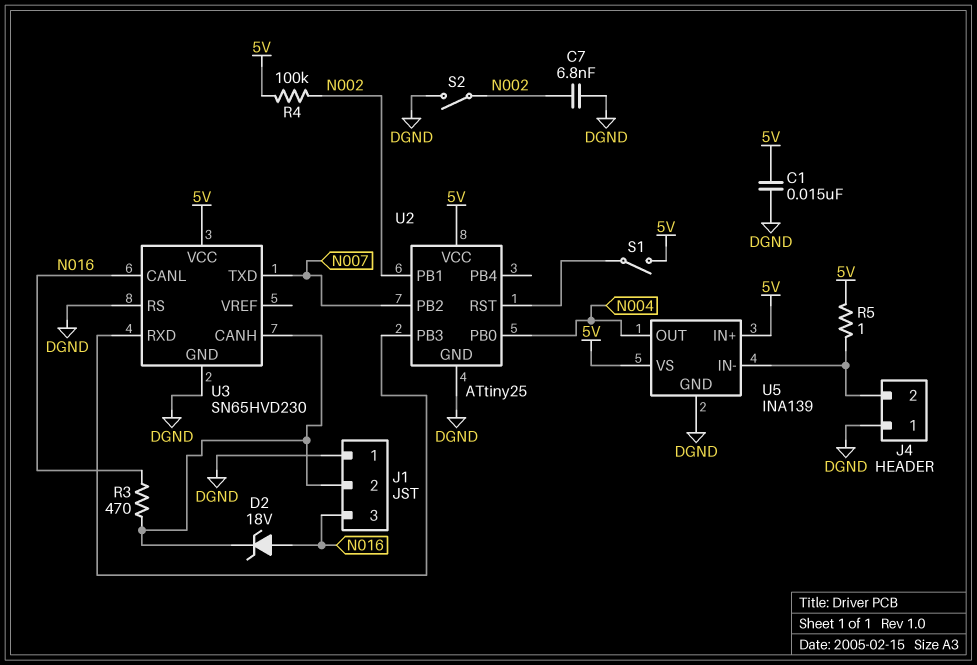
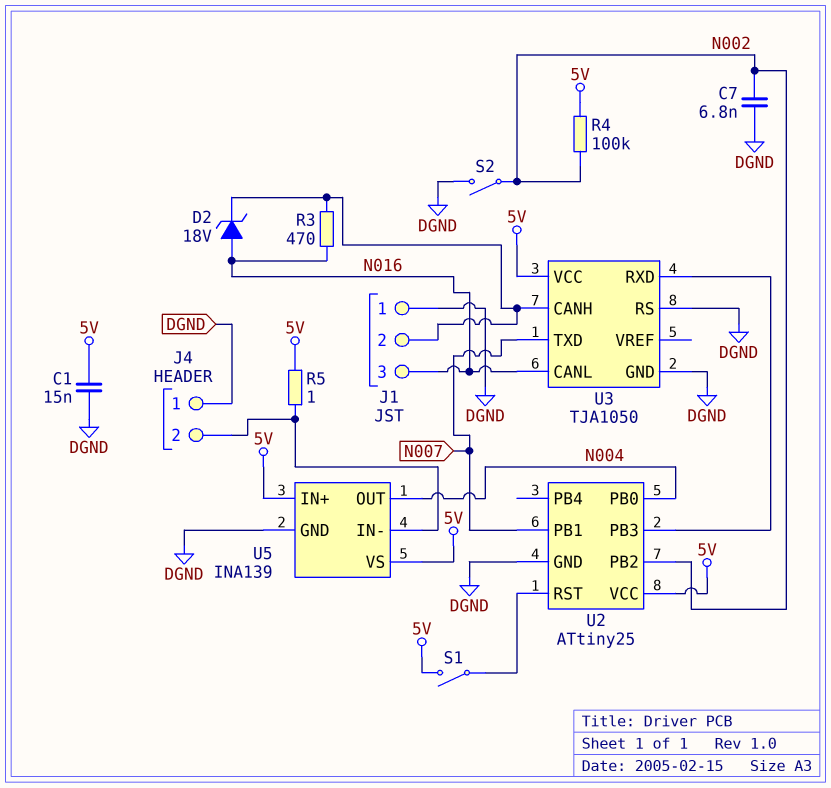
U2 pin PB1: N002 -> N007
U2 pin PB2: N007 -> N002
U3: SN65HVD230 -> TJA1050

